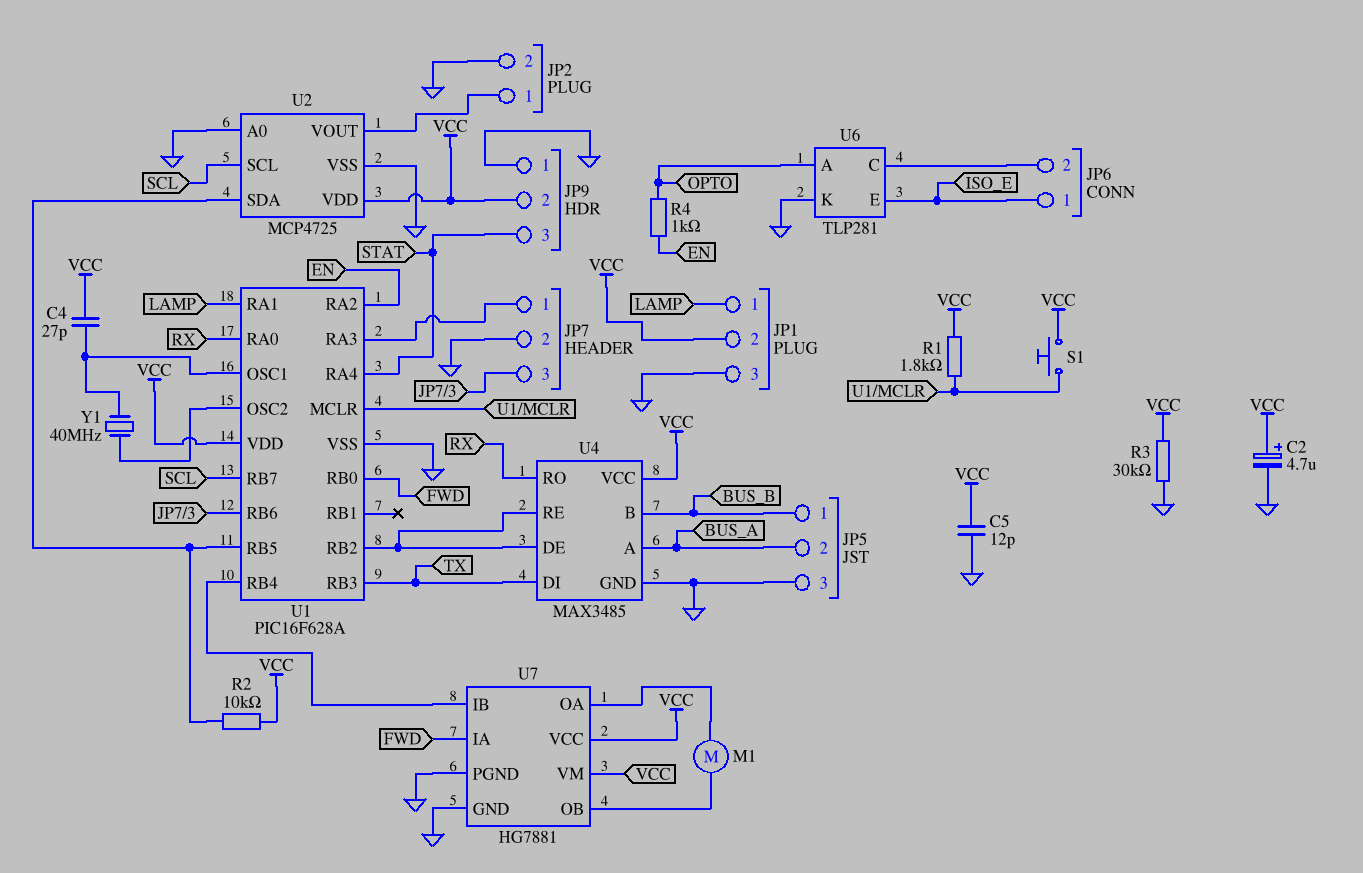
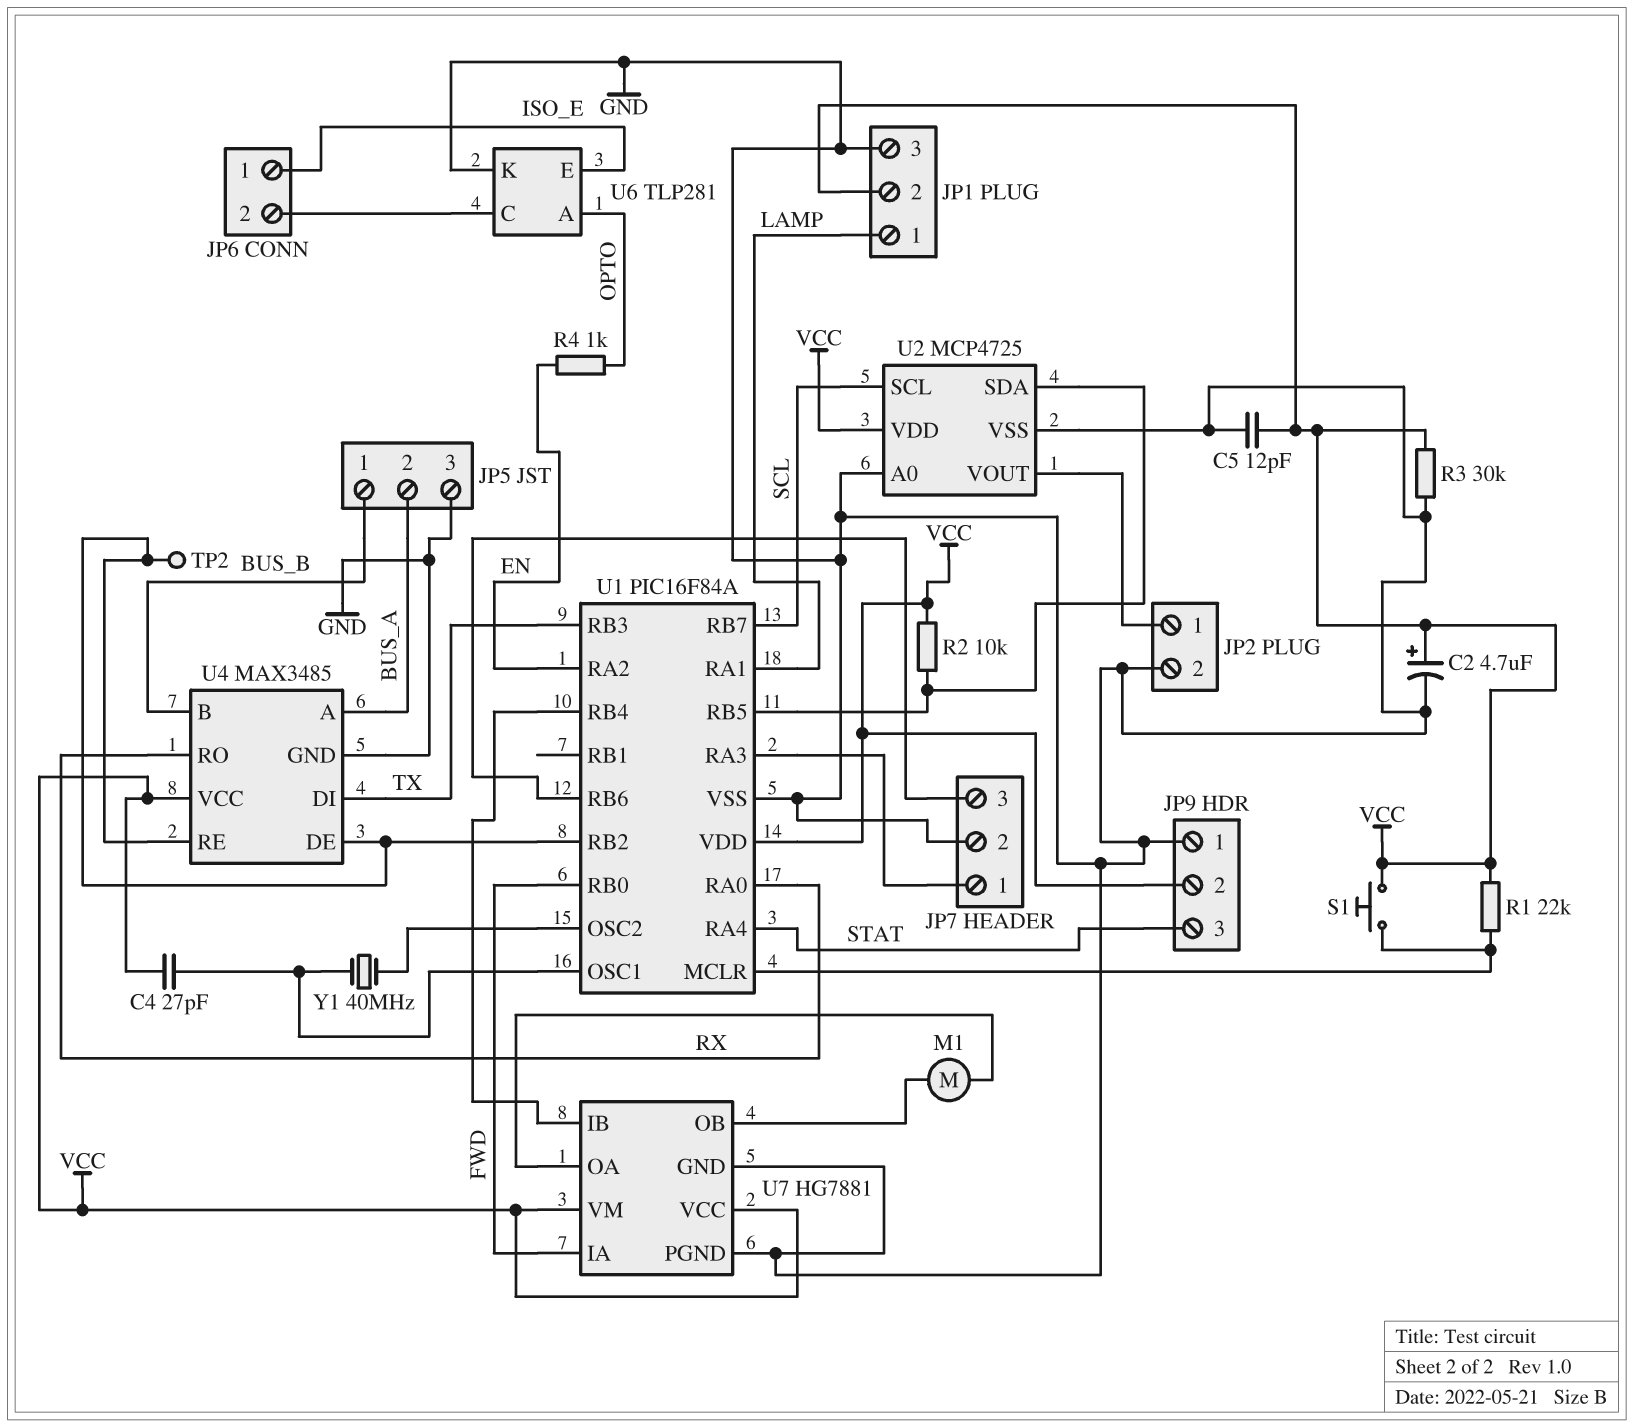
R1: 1.8k (U1/MCLR, VCC) -> 22k (U1/MCLR, VCC)
TP2: none -> test point (U1/RB2)
U1: PIC16F628A -> PIC16F84A

